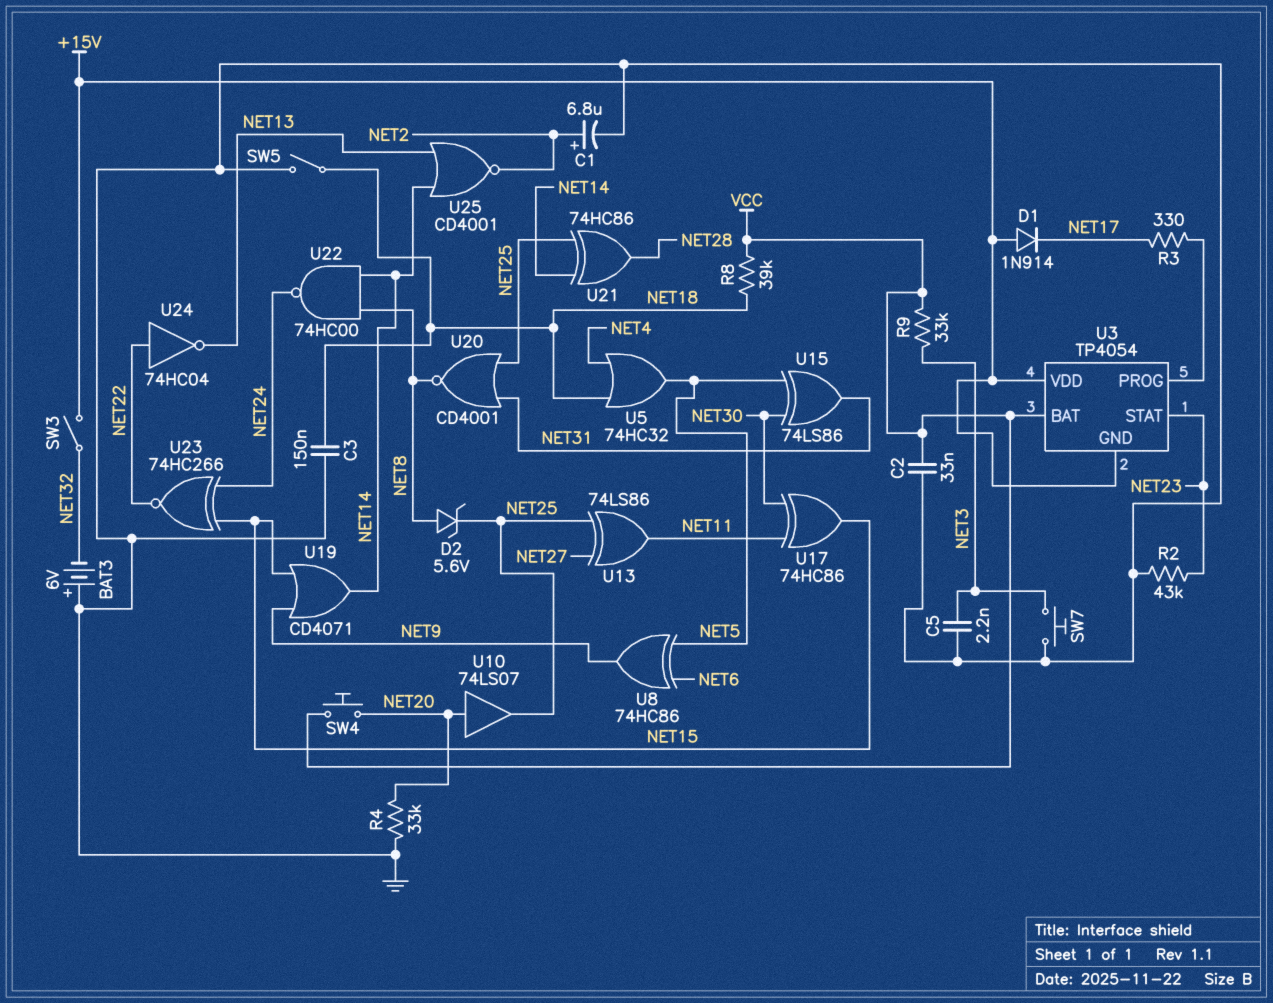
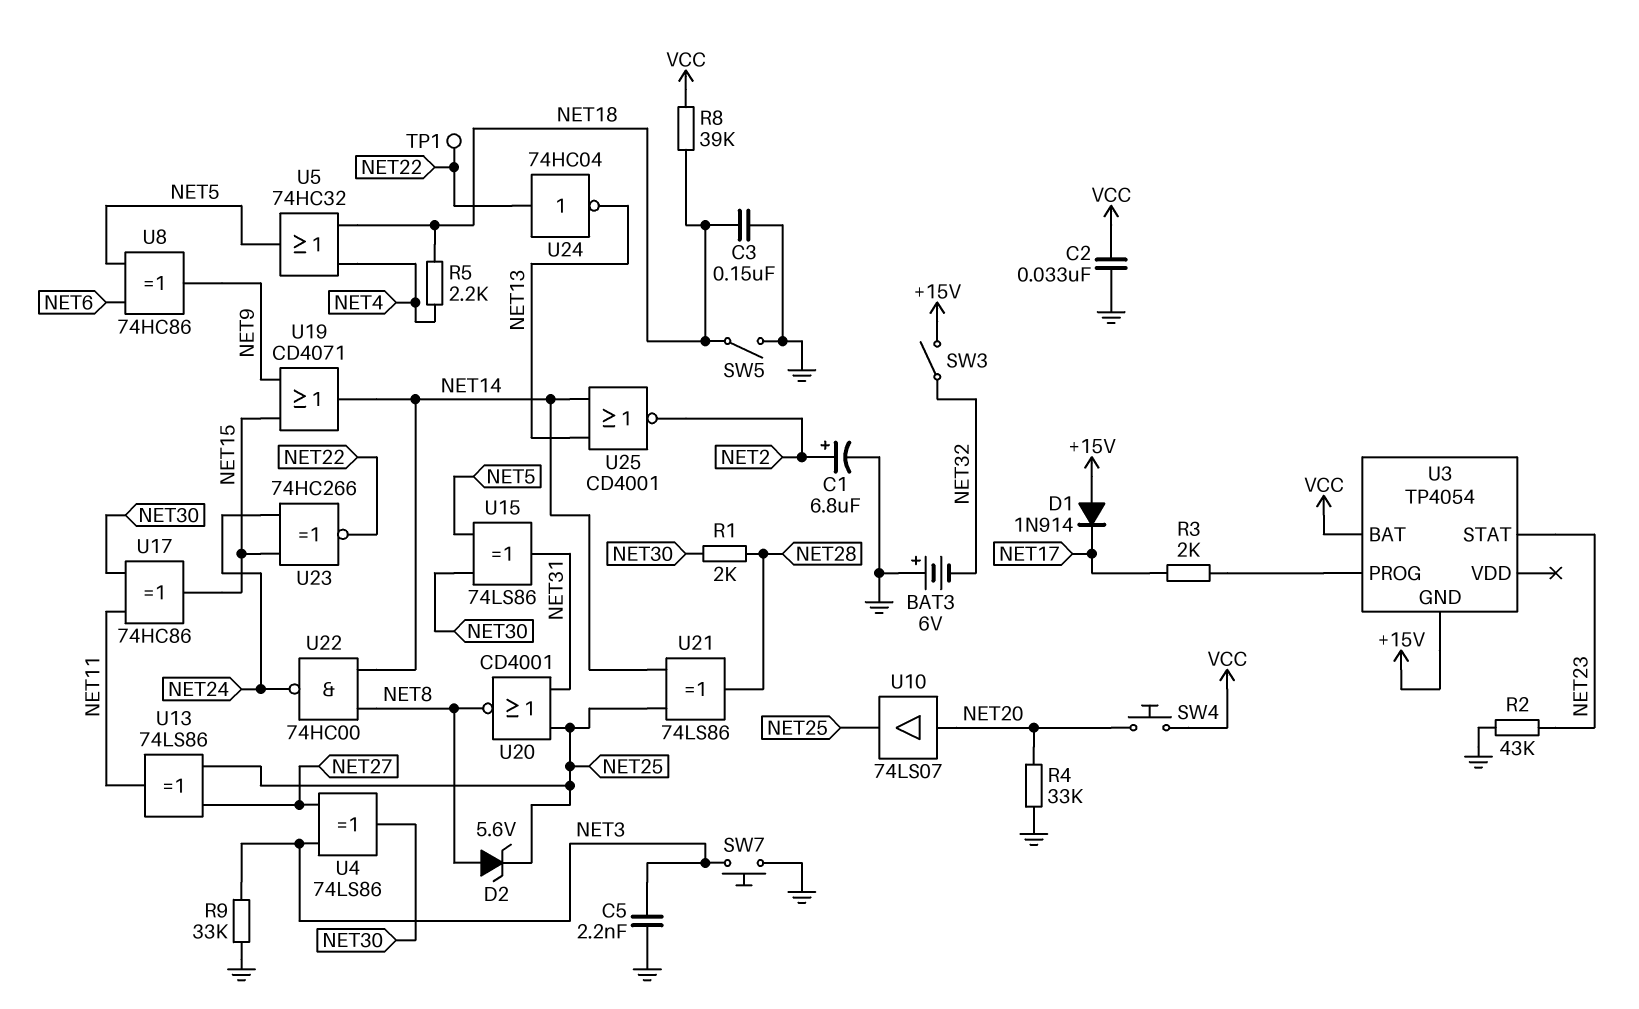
R1: none -> 2k (NET28, NET30)
R3: 330 (NET17, U3/PROG) -> 2k (NET17, U3/PROG)
R5: none -> 2.2k (NET4, NET18)
R9: 33k (NET3, VCC) -> 33k (GND, NET3)
TP1: none -> test point (NET22)
U3 pin VDD: +15V -> none
U4: none -> XOR 74LS86 (in NET3, in NET27, out NET30)
U21: XOR 74HC86 (in NET14, in NET25, out NET28) -> XOR 74LS86 (in NET14, in NET25, out NET28)

